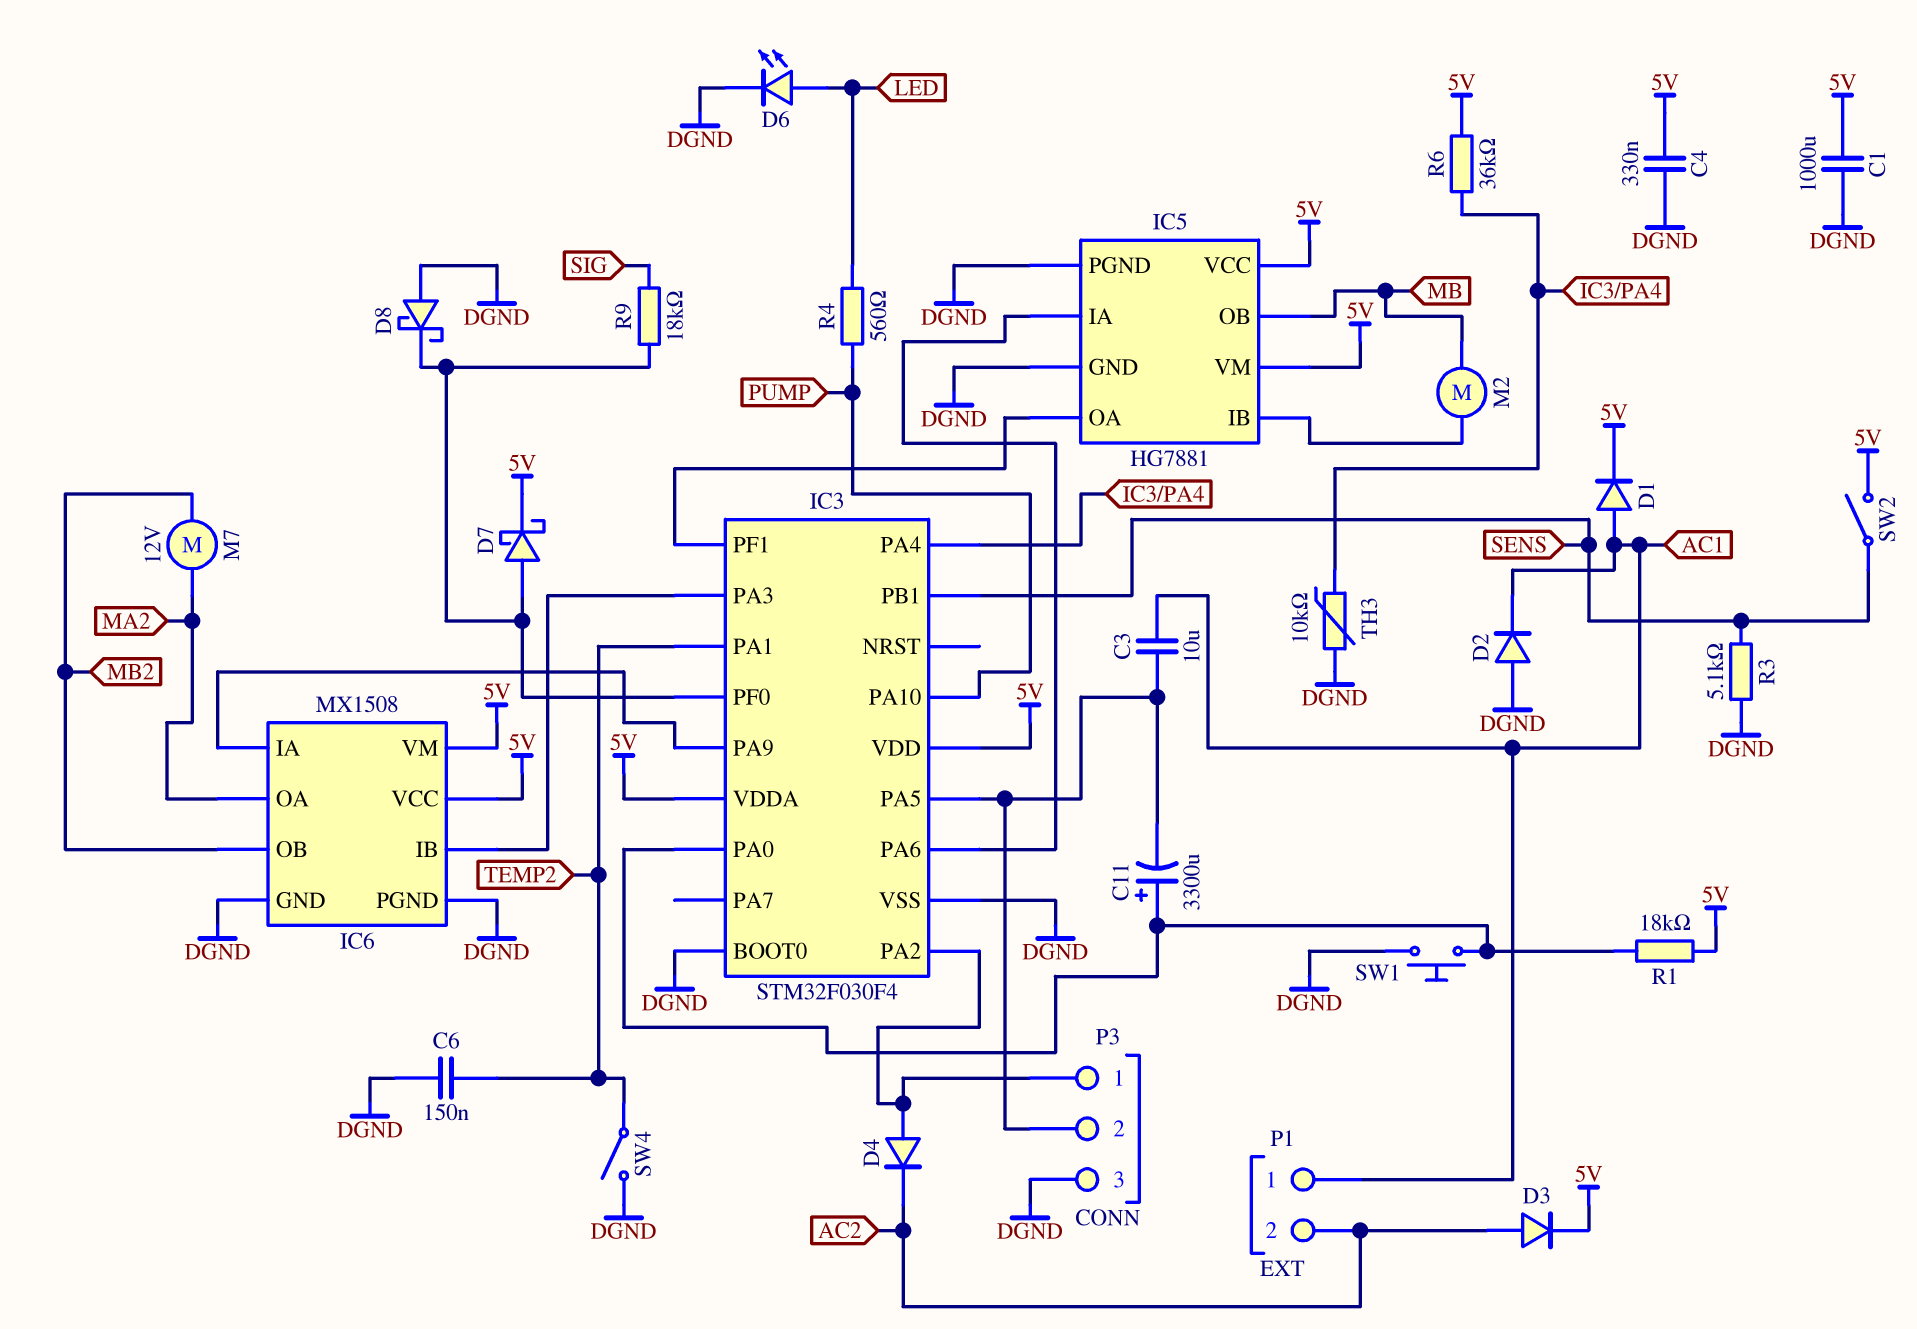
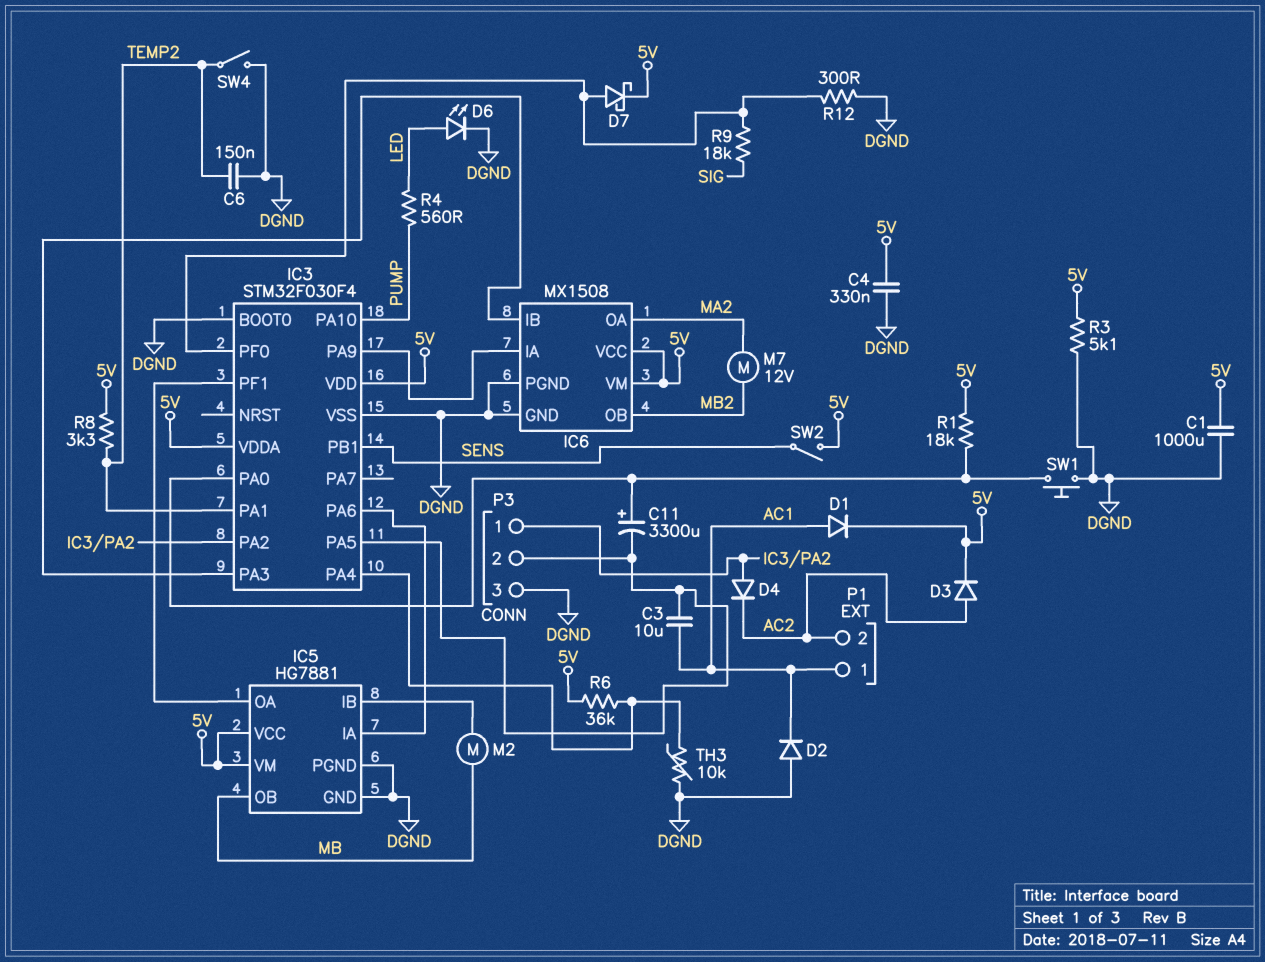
D8: schottky (A DGND, K IC3/PF0) -> none
R3: 5.1k (DGND, SENS) -> 5.1k (5V, DGND)
R8: none -> 3.3k (5V, TEMP2)
R12: none -> 300 (DGND, IC3/PF0)

